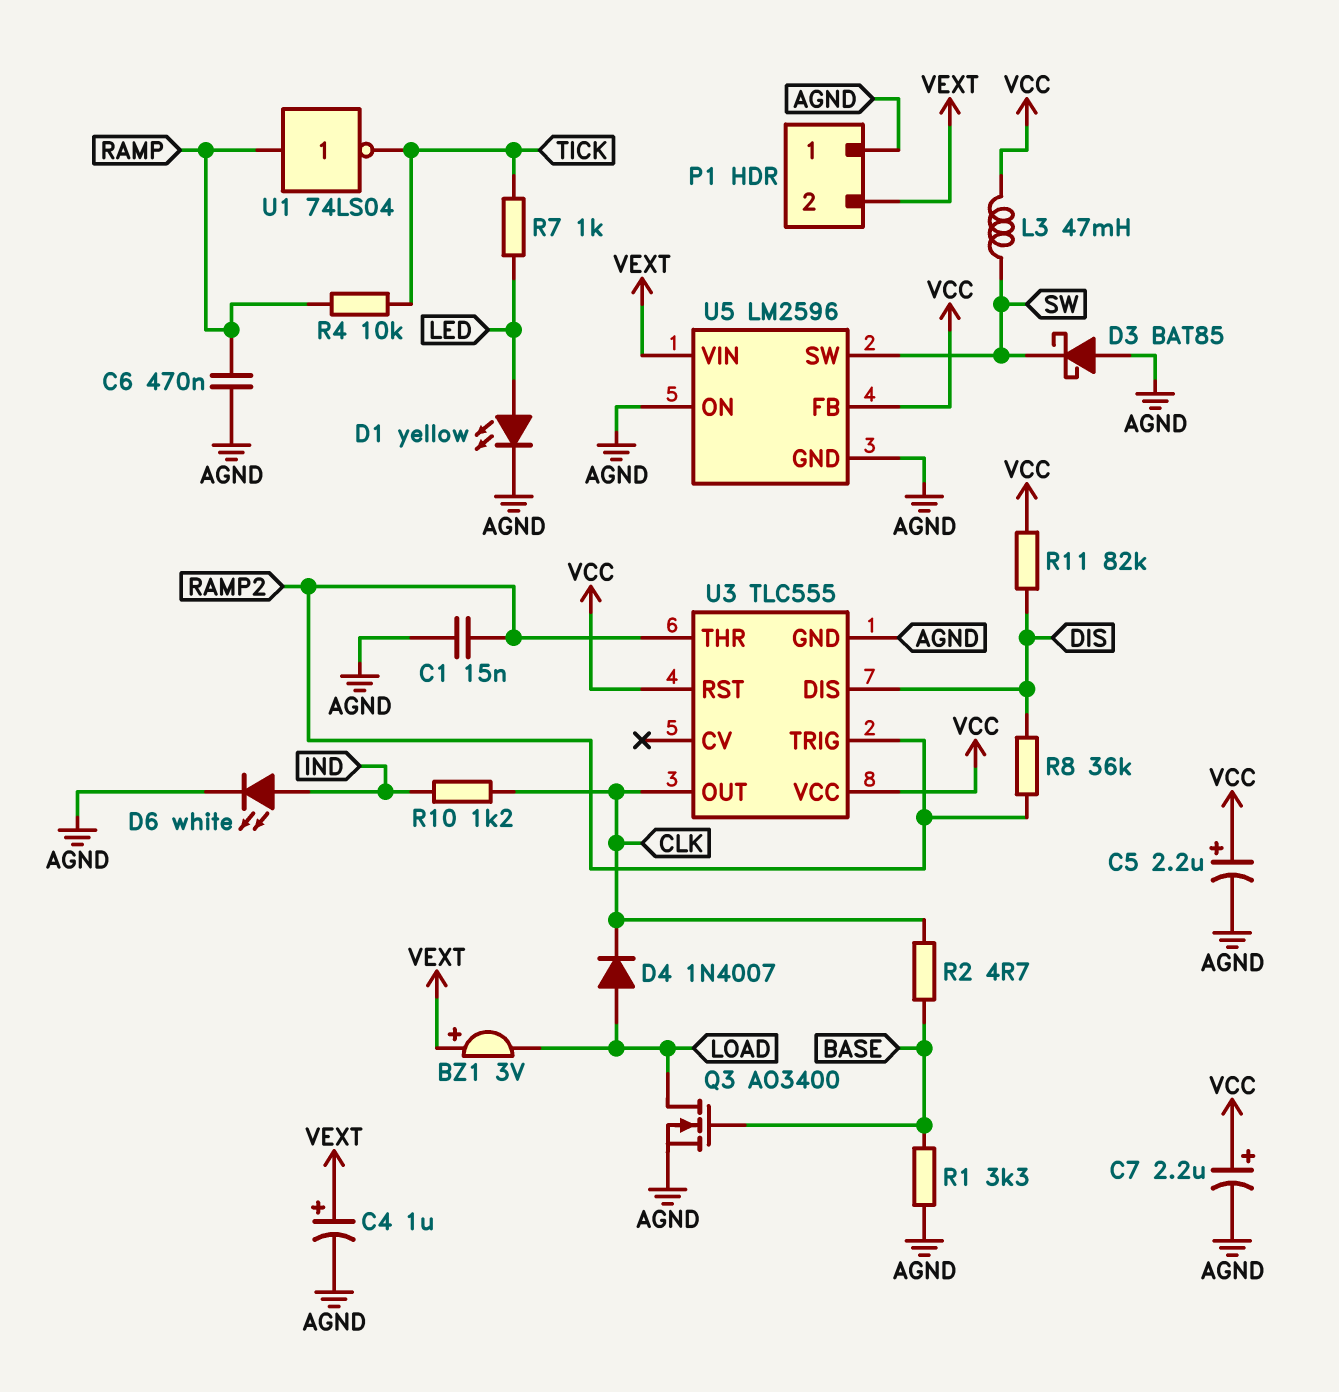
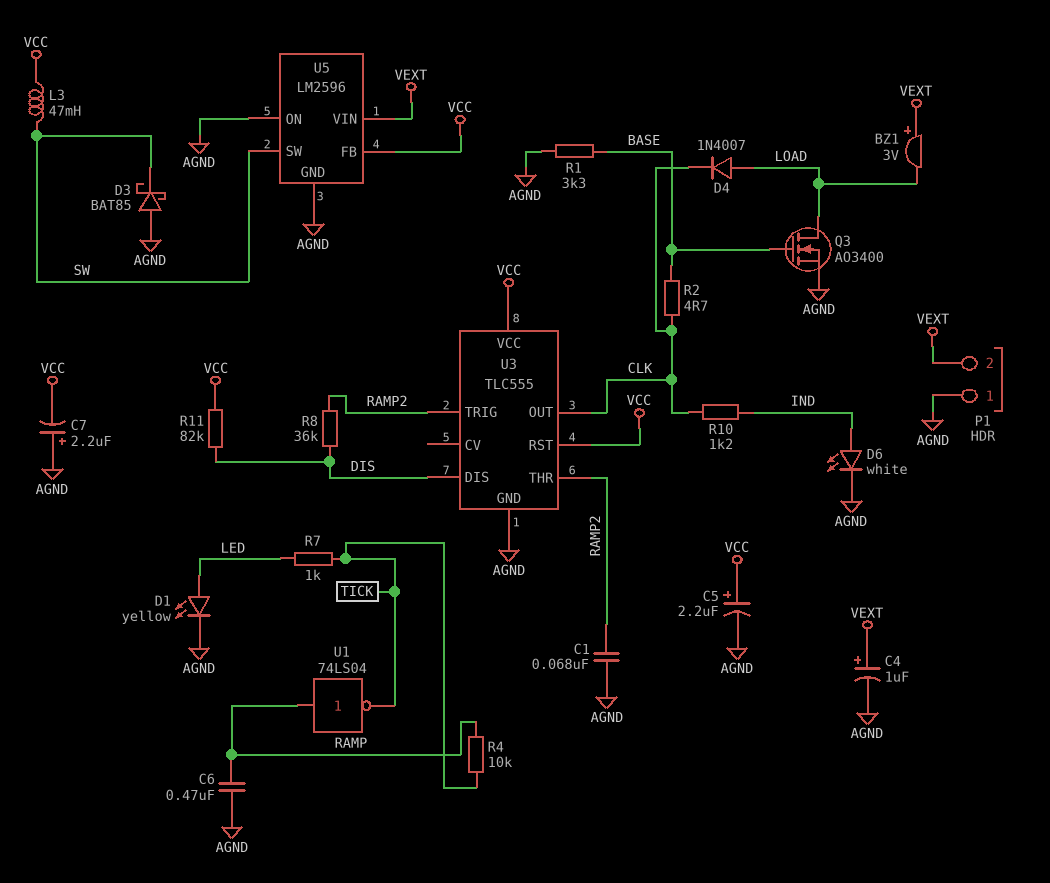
C1: 15nF (AGND, RAMP2) -> 68nF (AGND, RAMP2)
C7: 2.2uF (plus VCC, minus AGND) -> 2.2uF (plus AGND, minus VCC)

